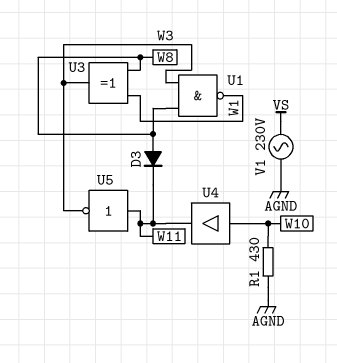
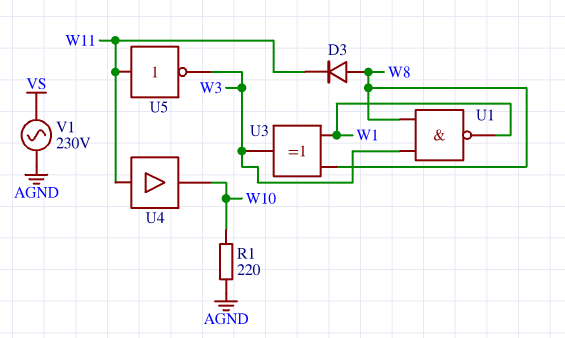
R1: 430 (AGND, W10) -> 220 (AGND, W10)
U4: buffer (in W10, out W11) -> buffer (in W11, out W10)

